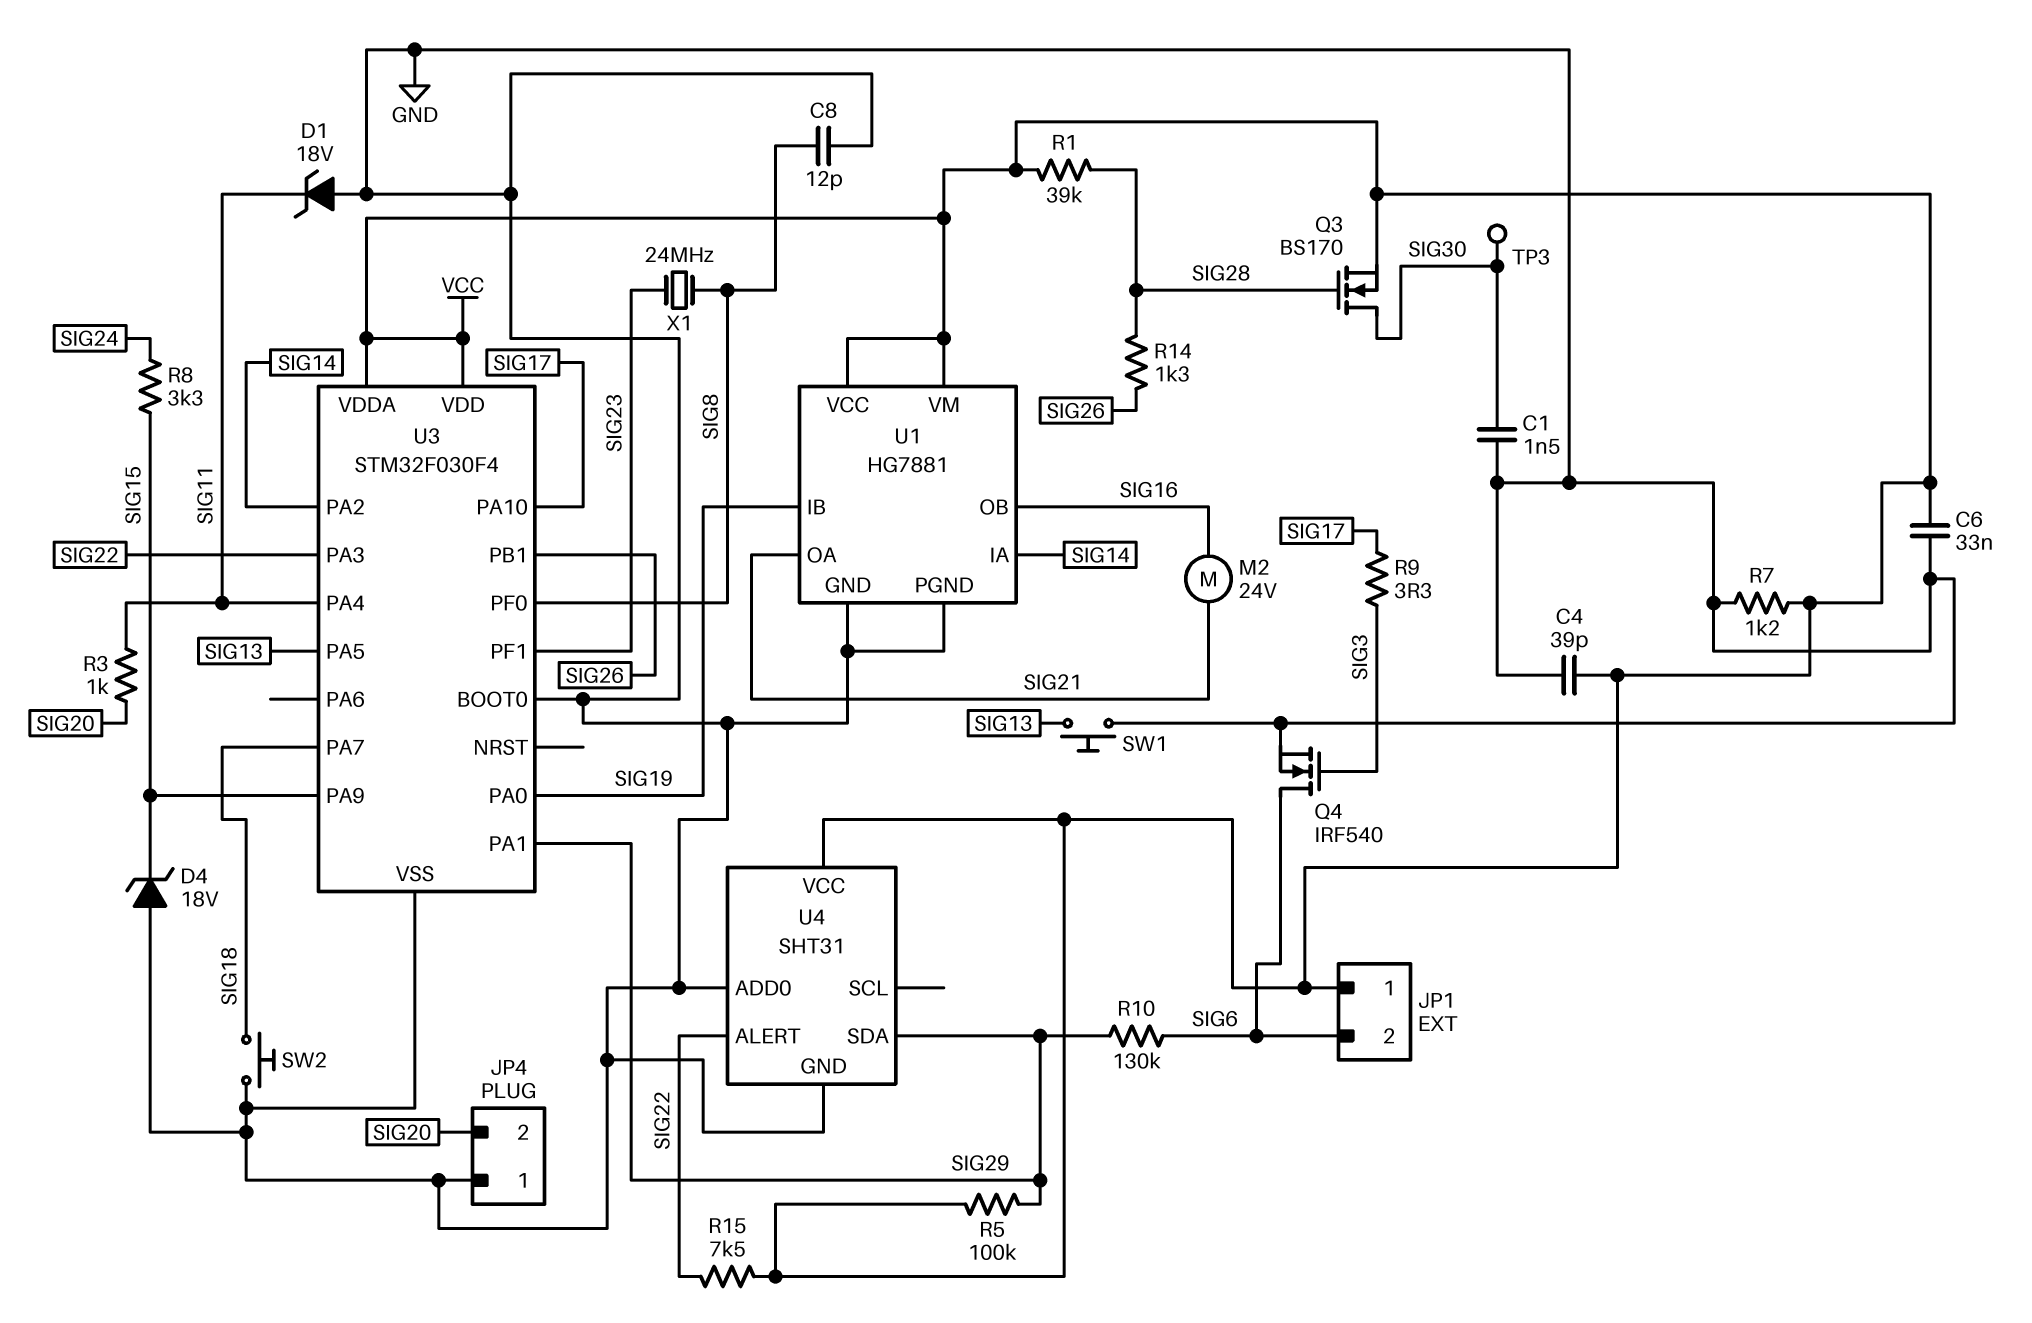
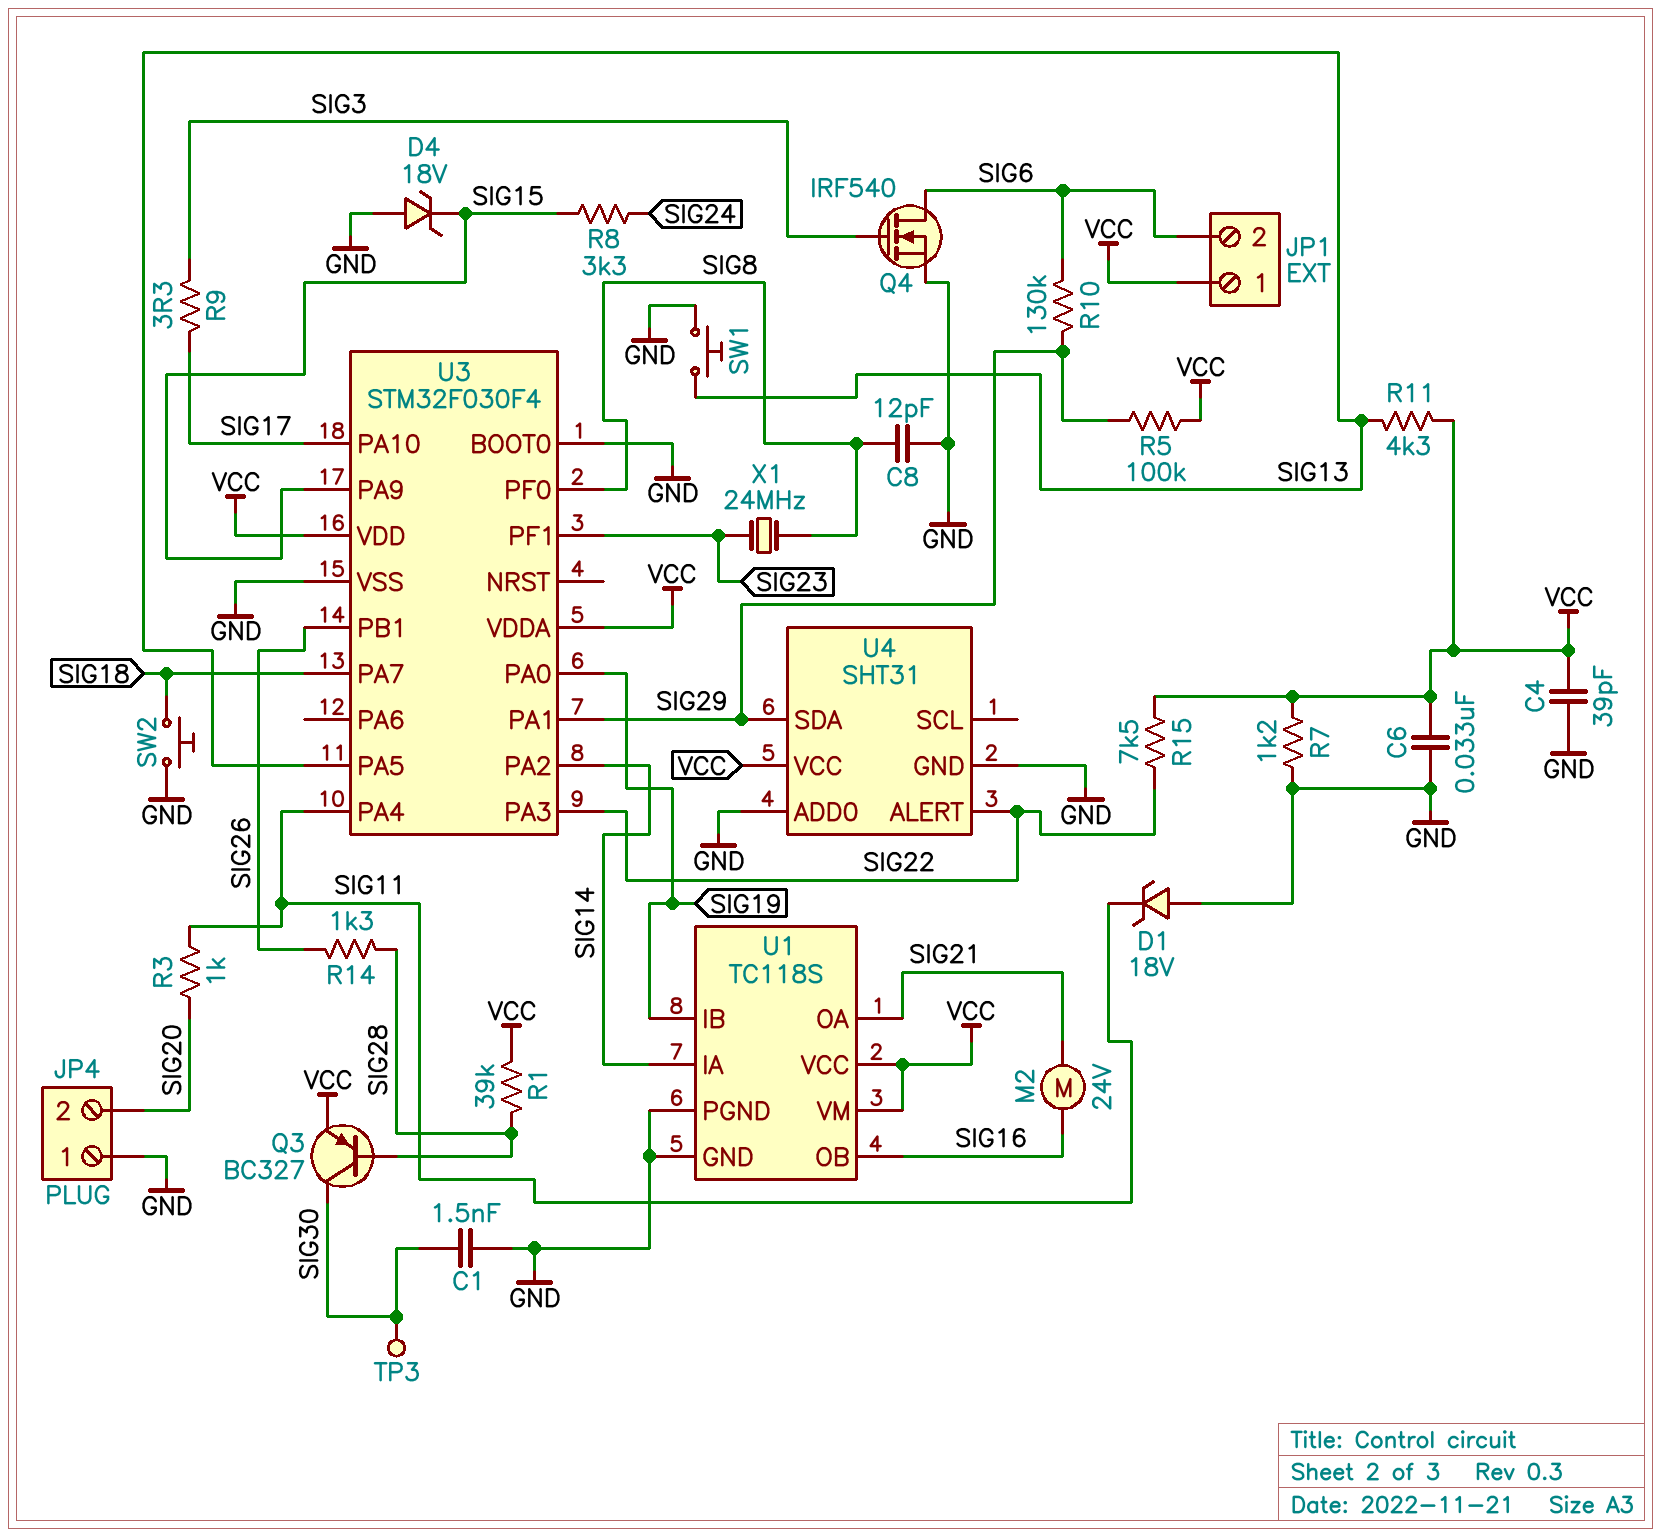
Q3: NMOS BS170 (G SIG28, D SIG30, S VCC) -> PNP BC327 (B SIG28, C SIG30, E VCC)
R11: none -> 4.3k (SIG13, VCC)
U1: HG7881 -> TC118S

